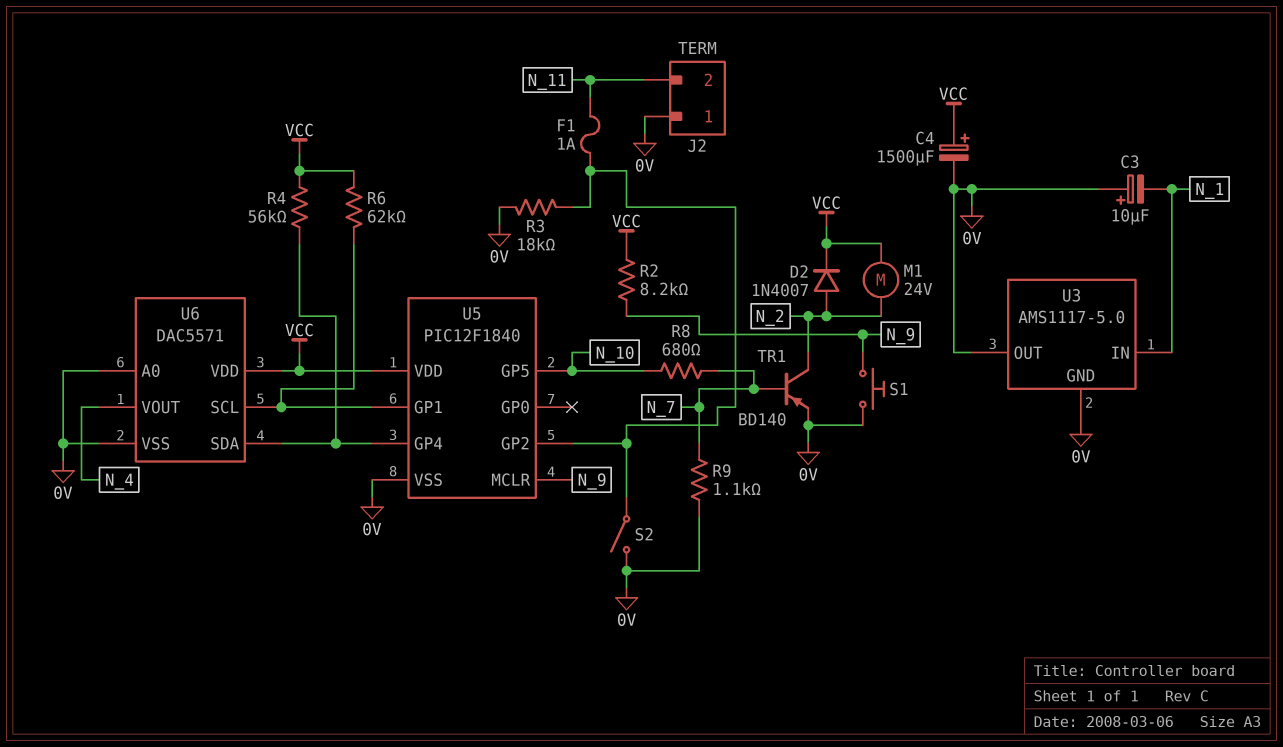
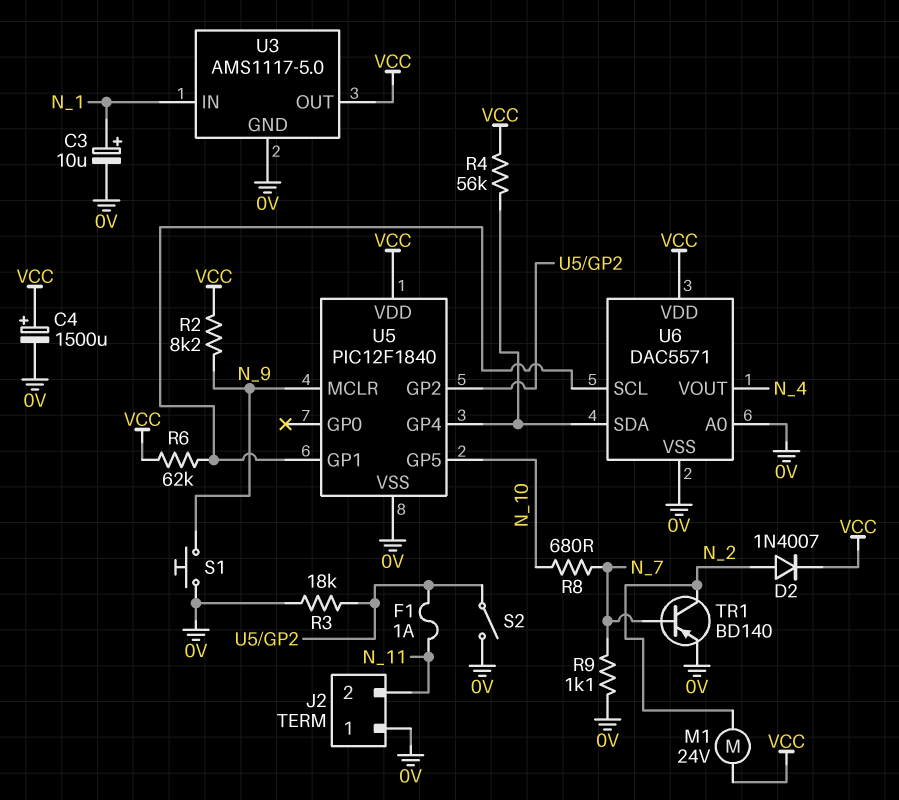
C3: 10uF (plus 0V, minus N_1) -> 10uF (plus N_1, minus 0V)
U3 pin OUT: 0V -> VCC

